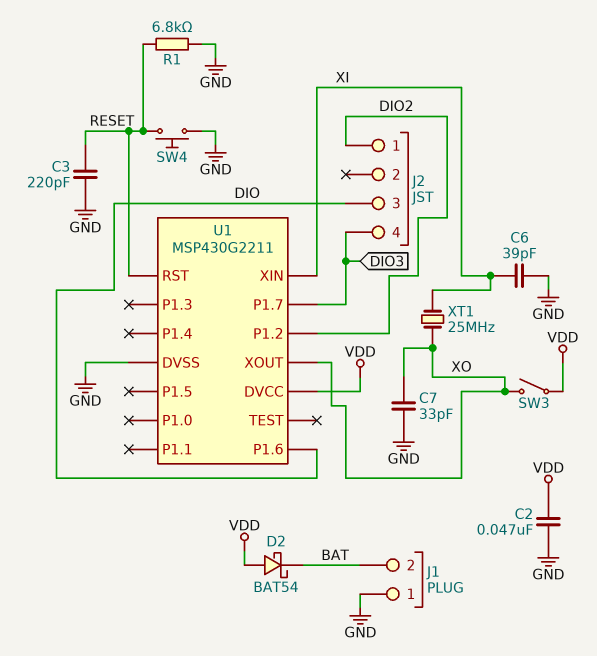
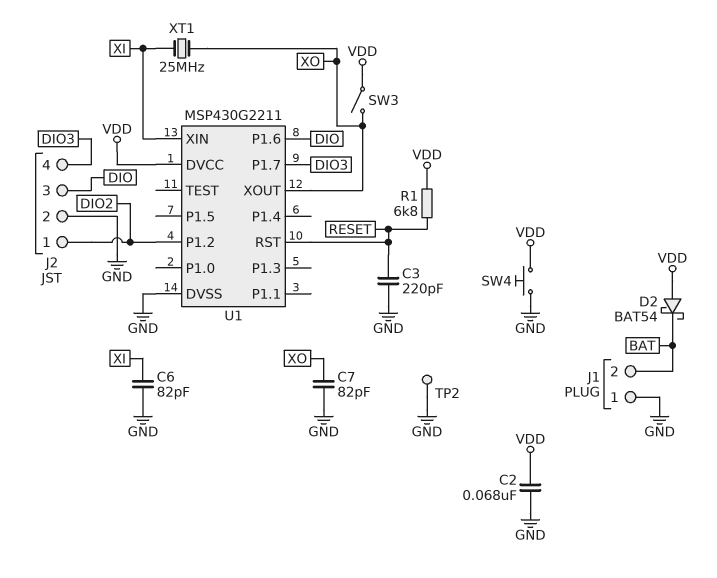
C2: 47nF (GND, VDD) -> 68nF (GND, VDD)
C6: 39pF (GND, XI) -> 82pF (GND, XI)
C7: 33pF (GND, XO) -> 82pF (GND, XO)
J2 pin 2: none -> GND
R1: 6.8k (GND, RESET) -> 6.8k (RESET, VDD)
SW4: button (GND, RESET) -> button (GND, VDD)
TP2: none -> test point (GND)

